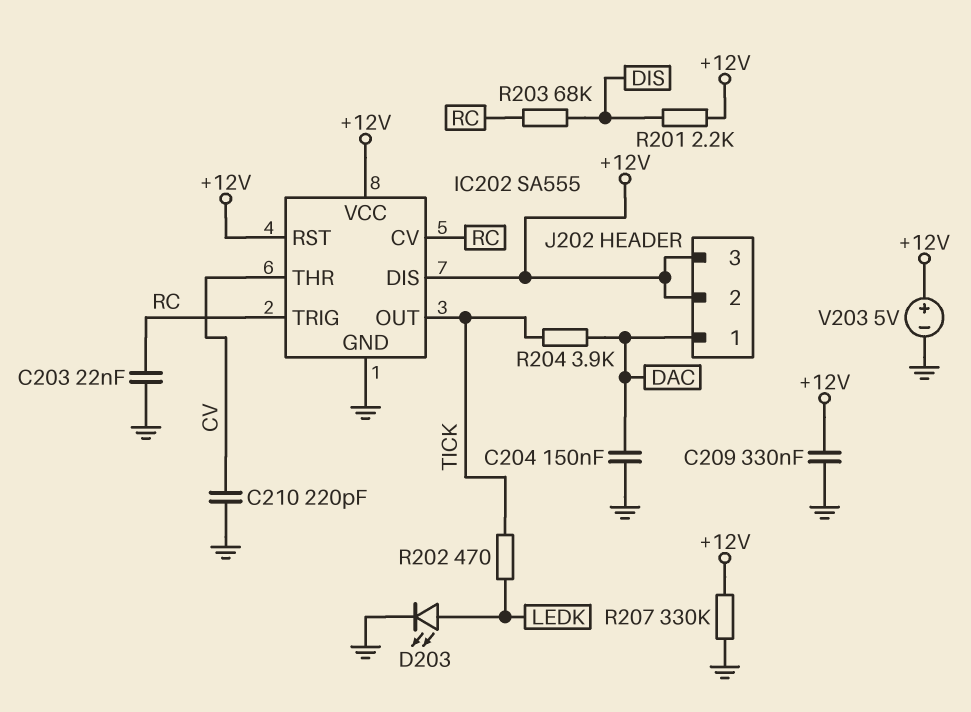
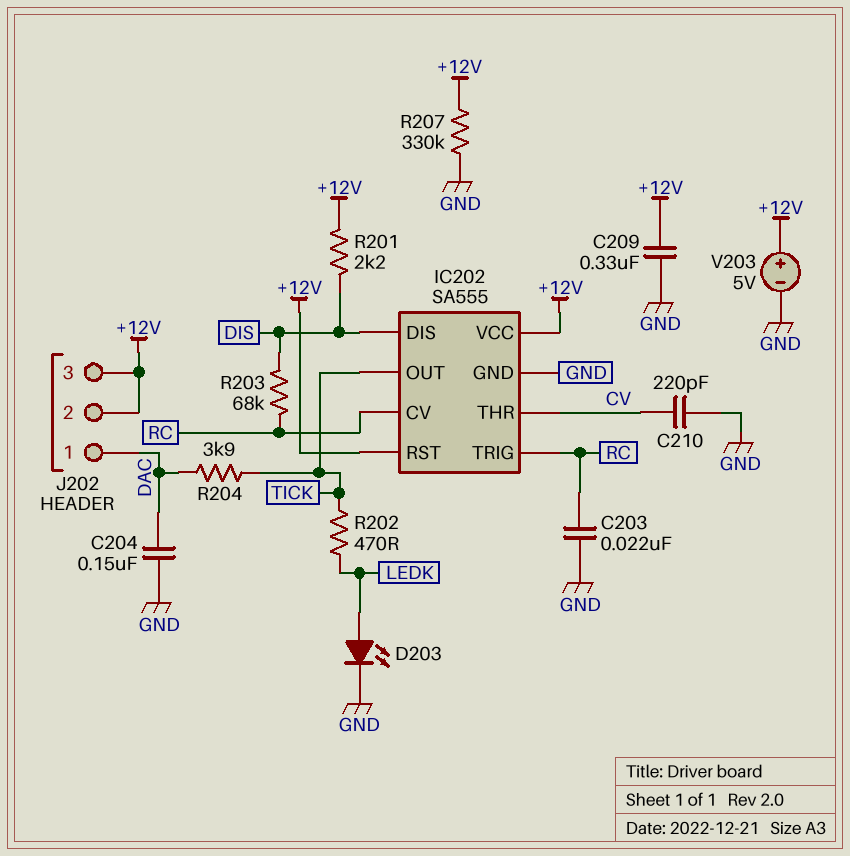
IC202 pin DIS: +12V -> DIS

